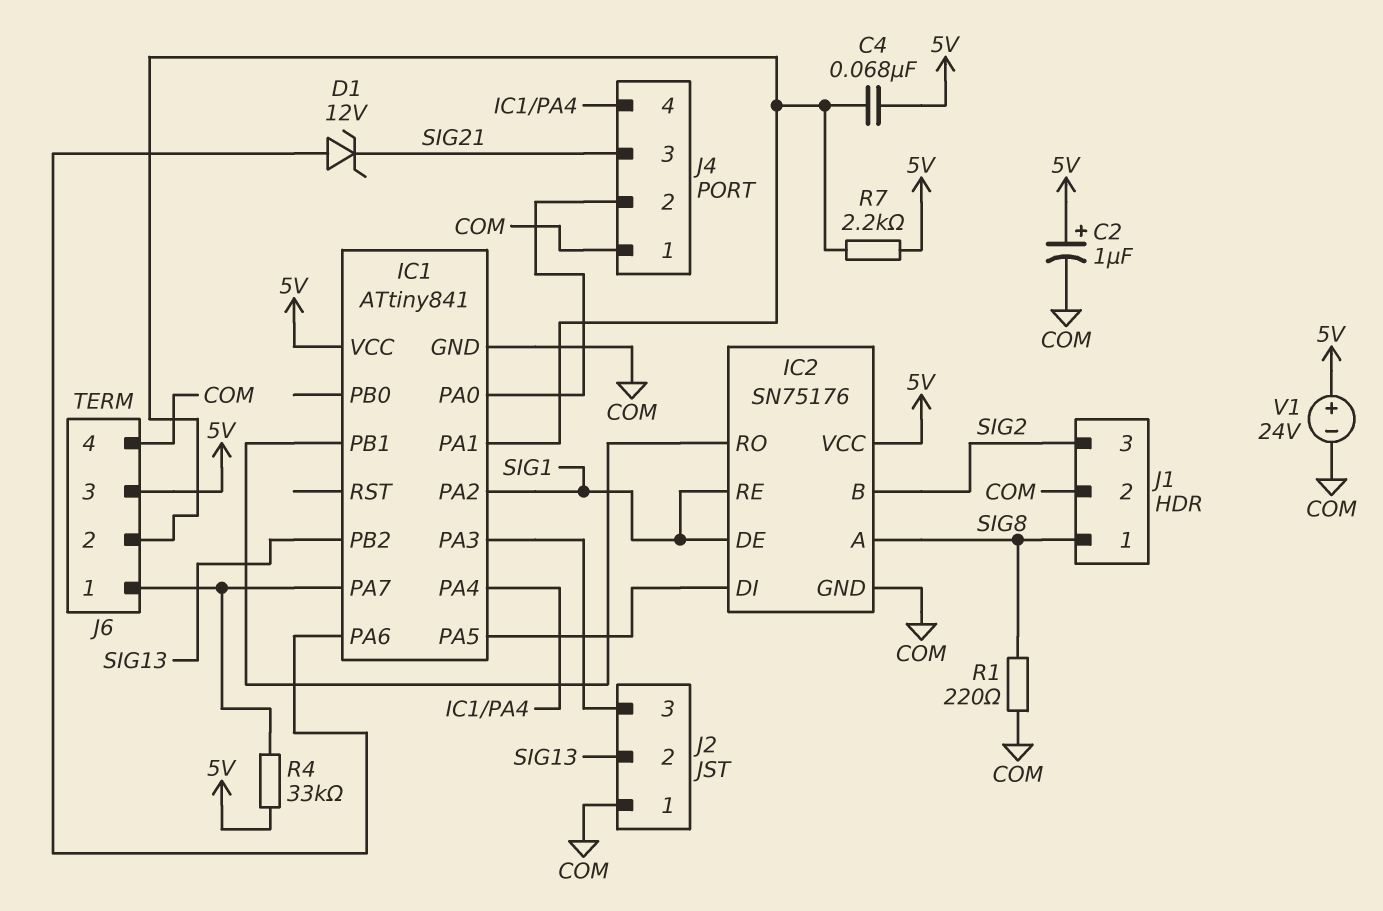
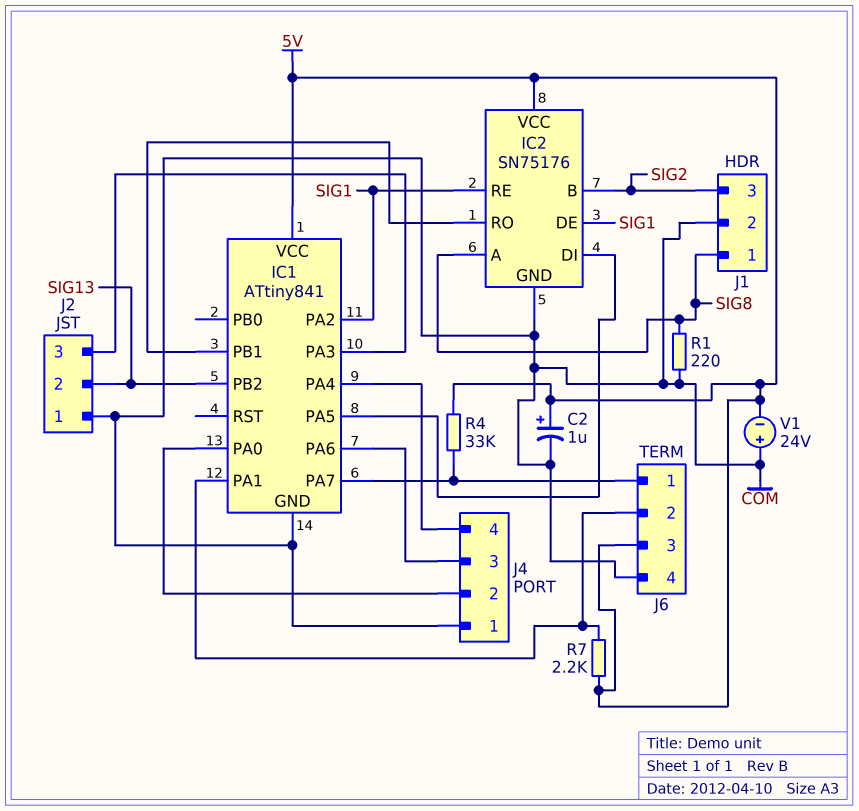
C4: 68nF (5V, IC1/PA1) -> none
D1: zener 12V (A IC1/PA6, K SIG21) -> none
J4 pin 3: SIG21 -> IC1/PA6
V1: 24V (plus 5V, minus COM) -> 24V (plus COM, minus 5V)

